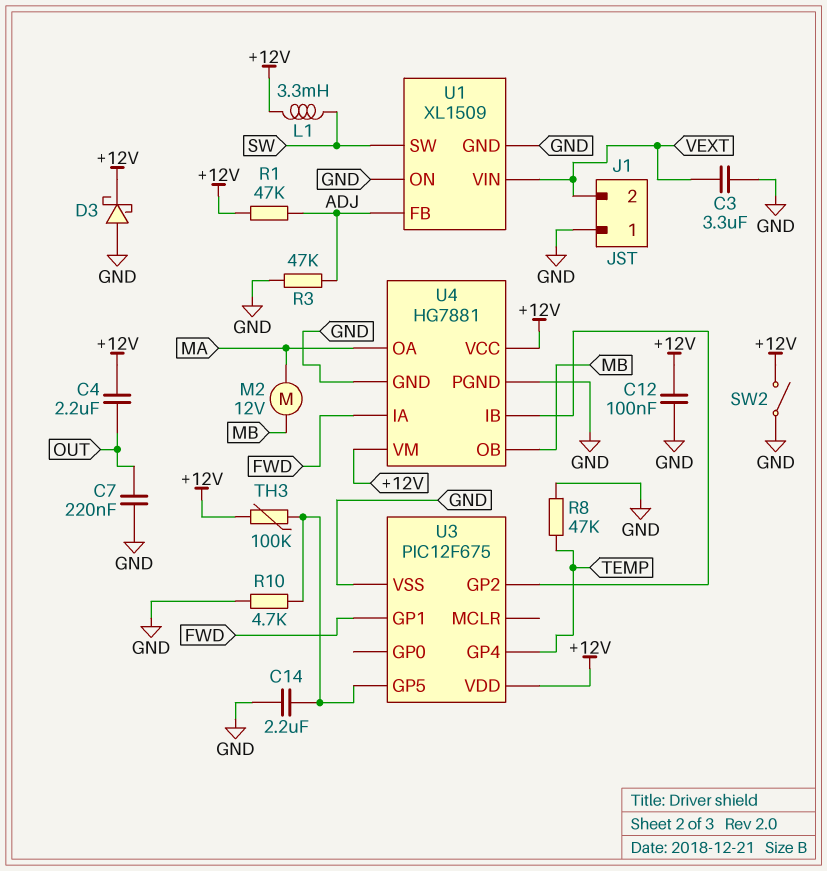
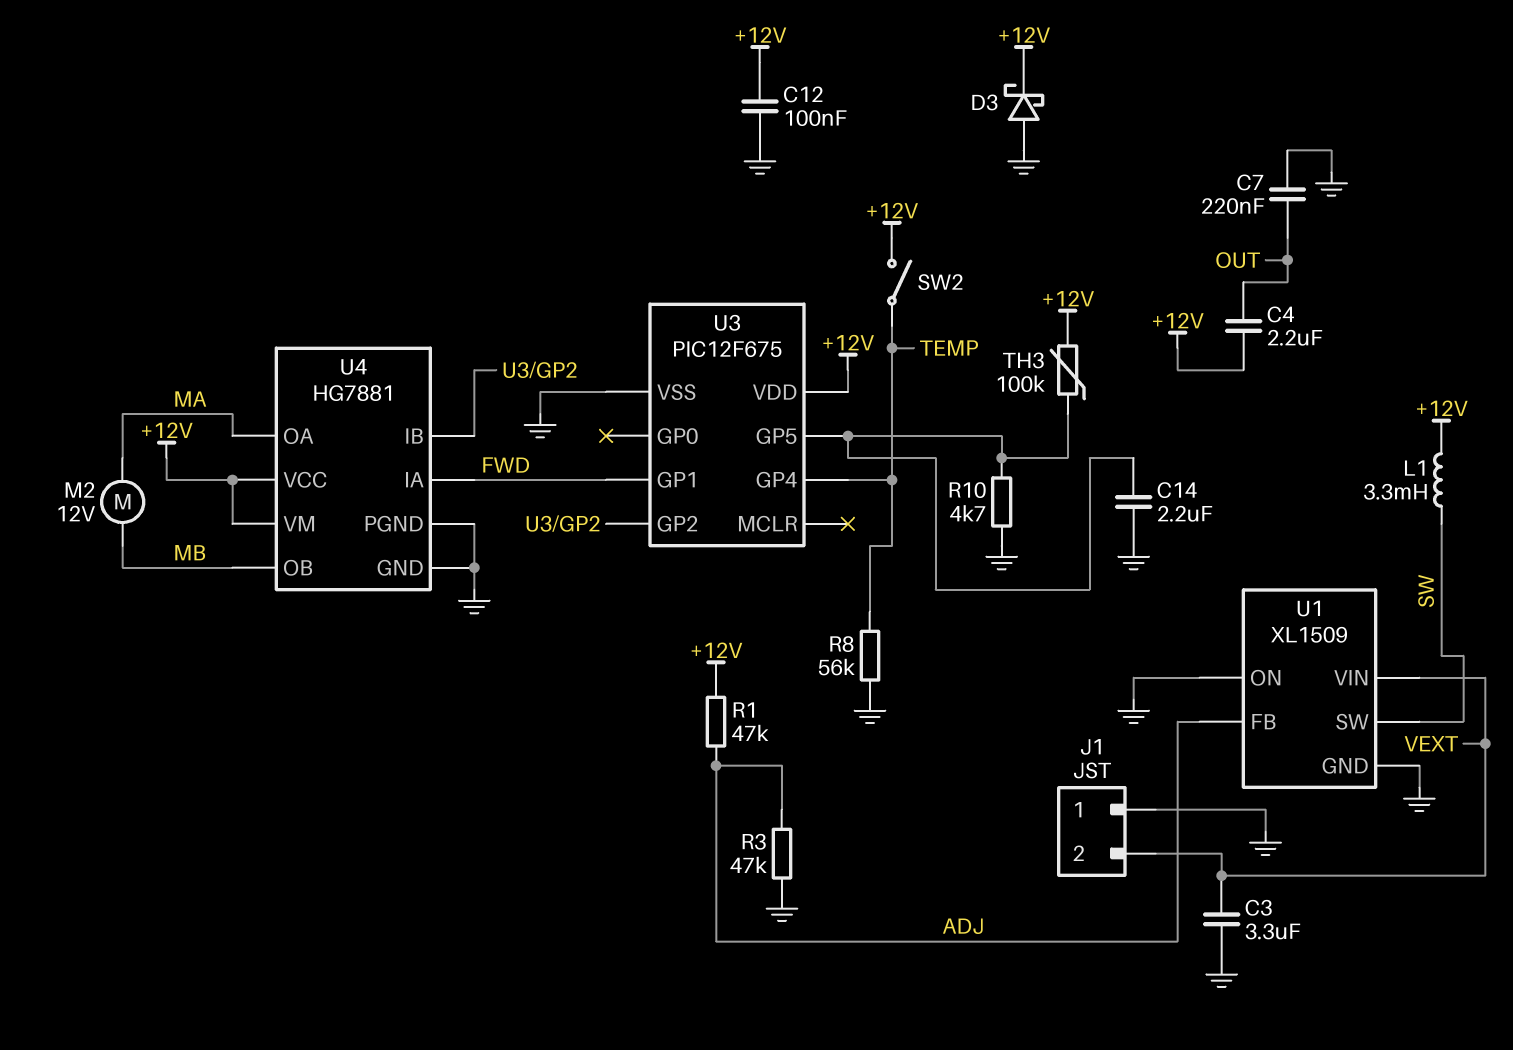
R8: 47k (GND, TEMP) -> 56k (GND, TEMP)
SW2: switch (+12V, GND) -> switch (+12V, TEMP)

